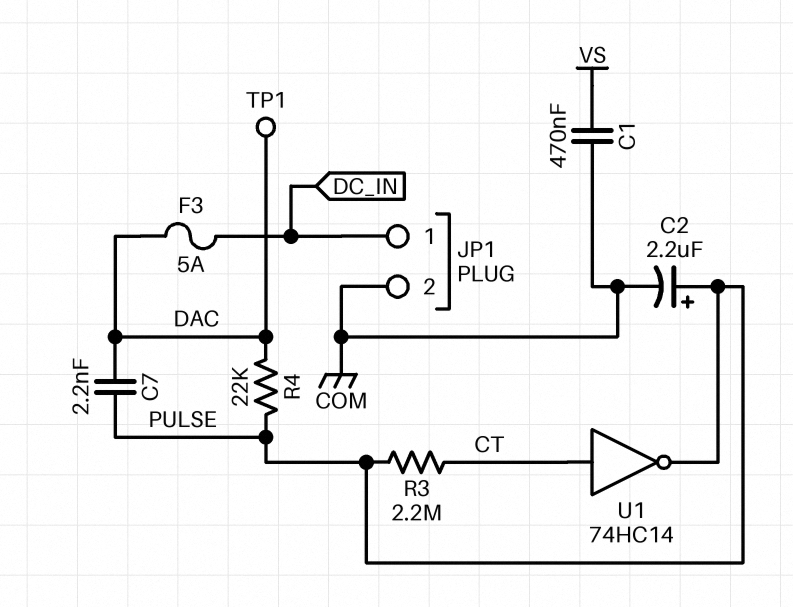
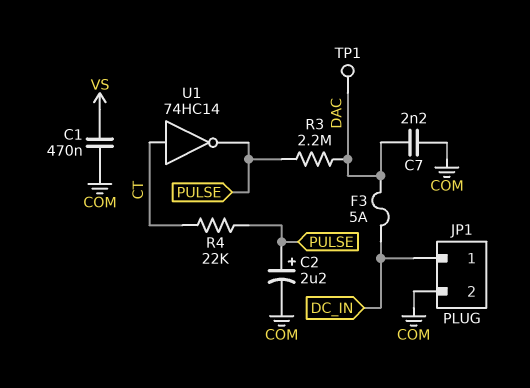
C7: 2.2nF (DAC, PULSE) -> 2.2nF (COM, DAC)
R3: 2.2M (CT, PULSE) -> 2.2M (DAC, PULSE)
R4: 22k (DAC, PULSE) -> 22k (CT, PULSE)

